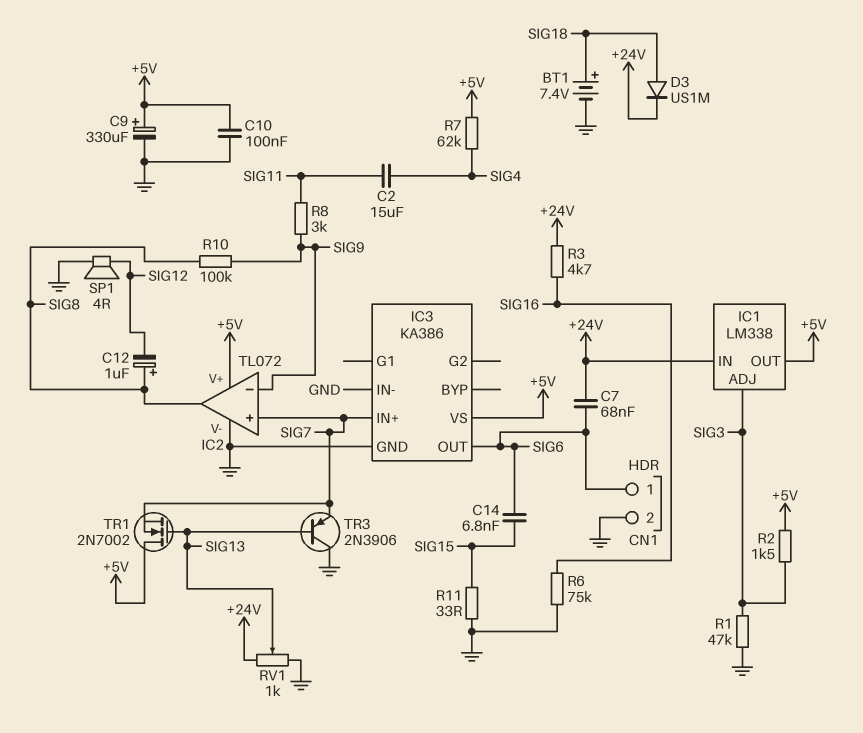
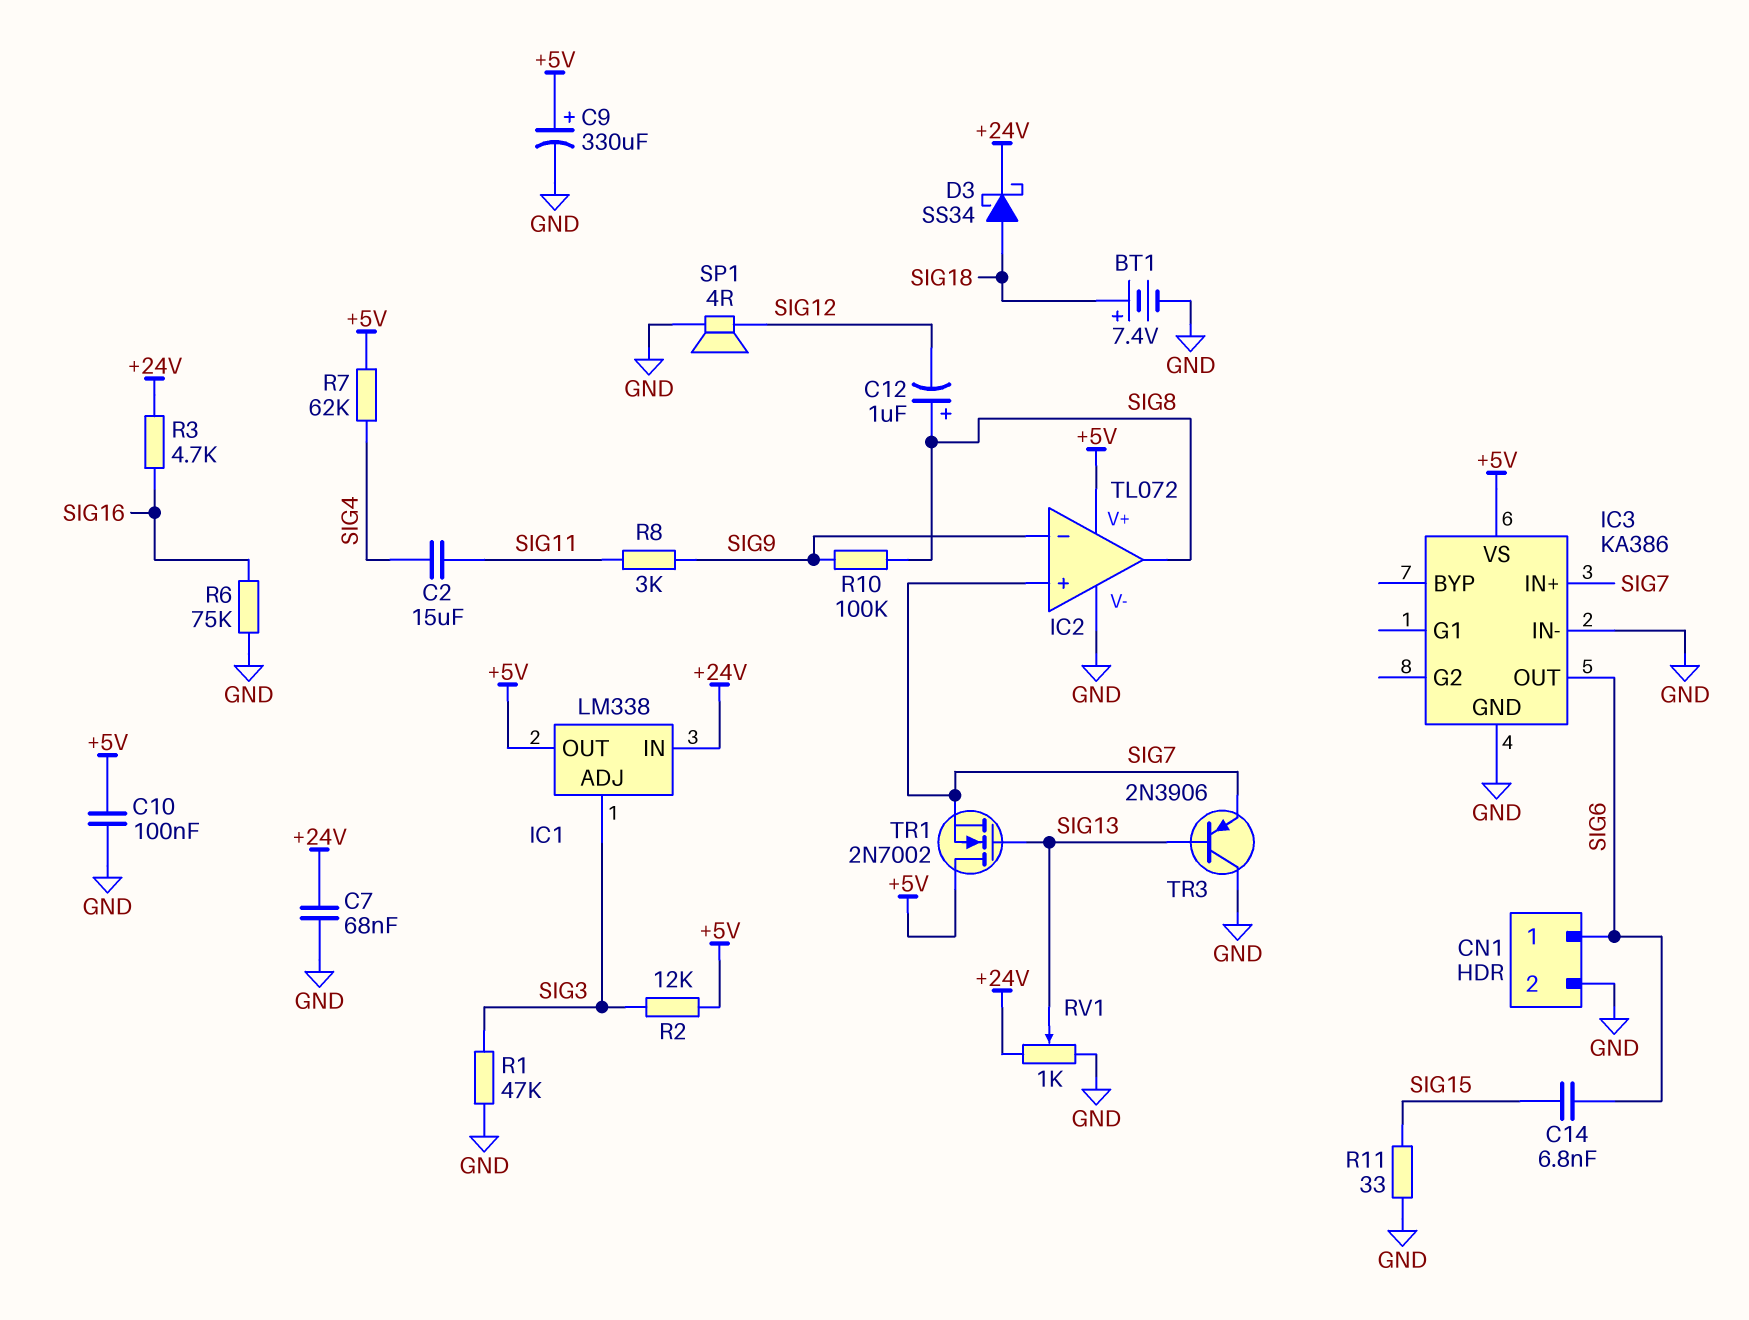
C7: 68nF (+24V, SIG6) -> 68nF (+24V, GND)
D3: diode US1M (A SIG18, K +24V) -> schottky SS34 (A SIG18, K +24V)
R2: 1.5k (+5V, SIG3) -> 12k (+5V, SIG3)

